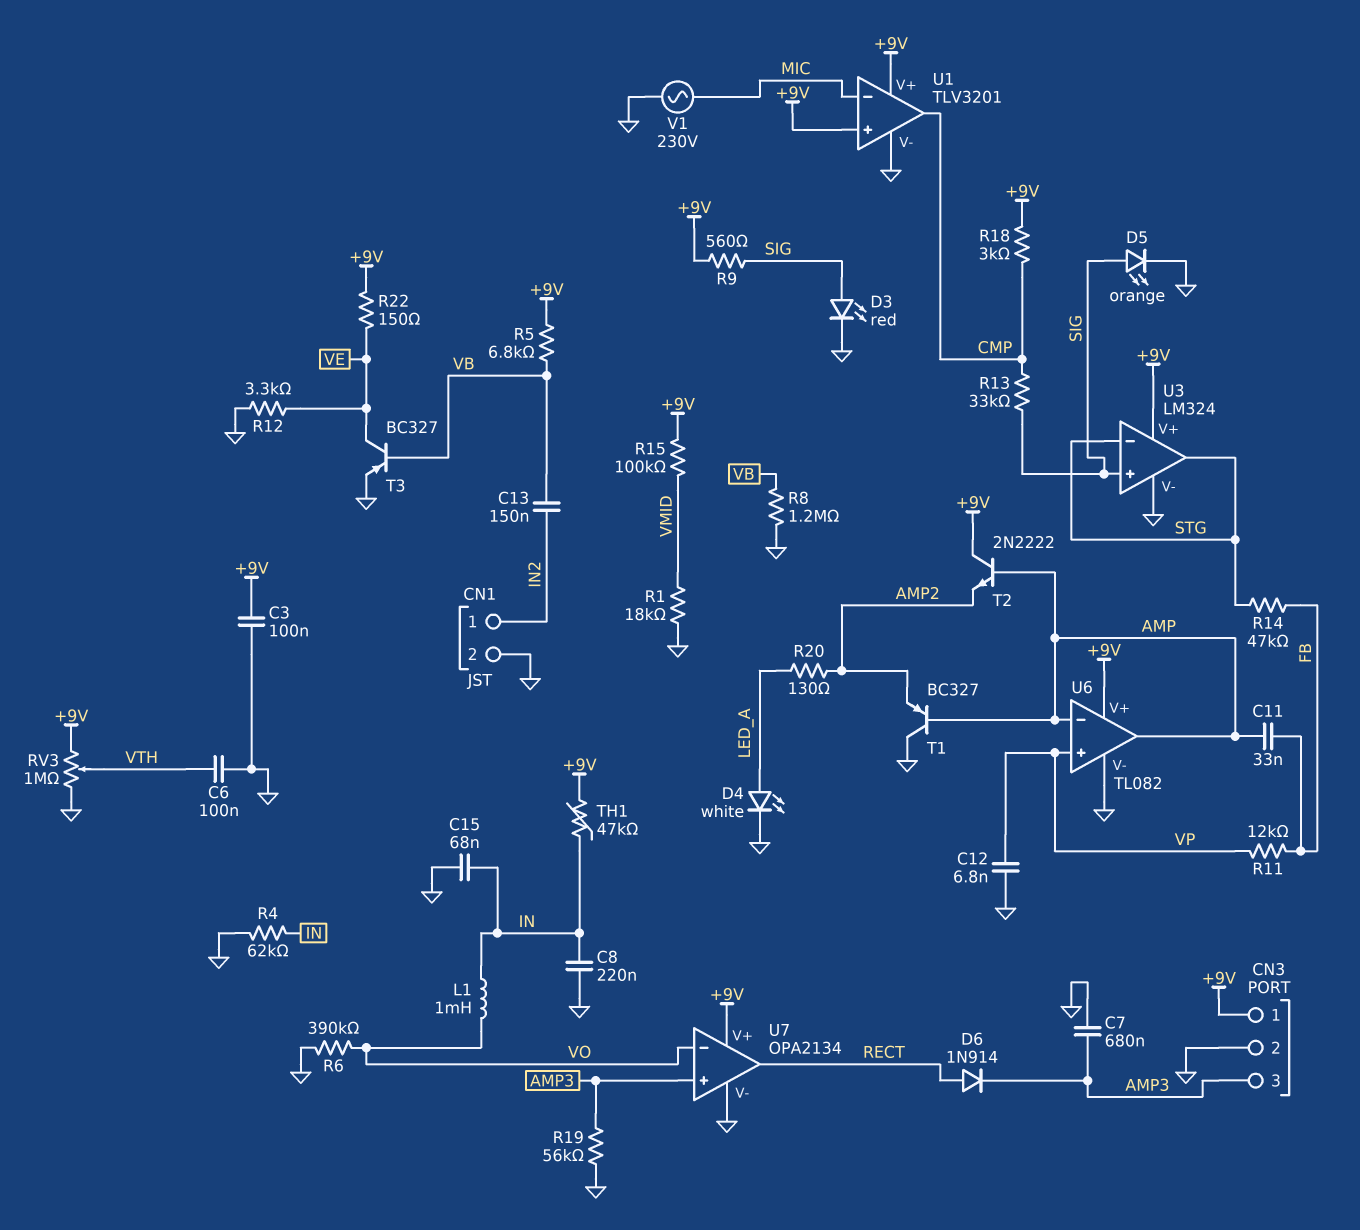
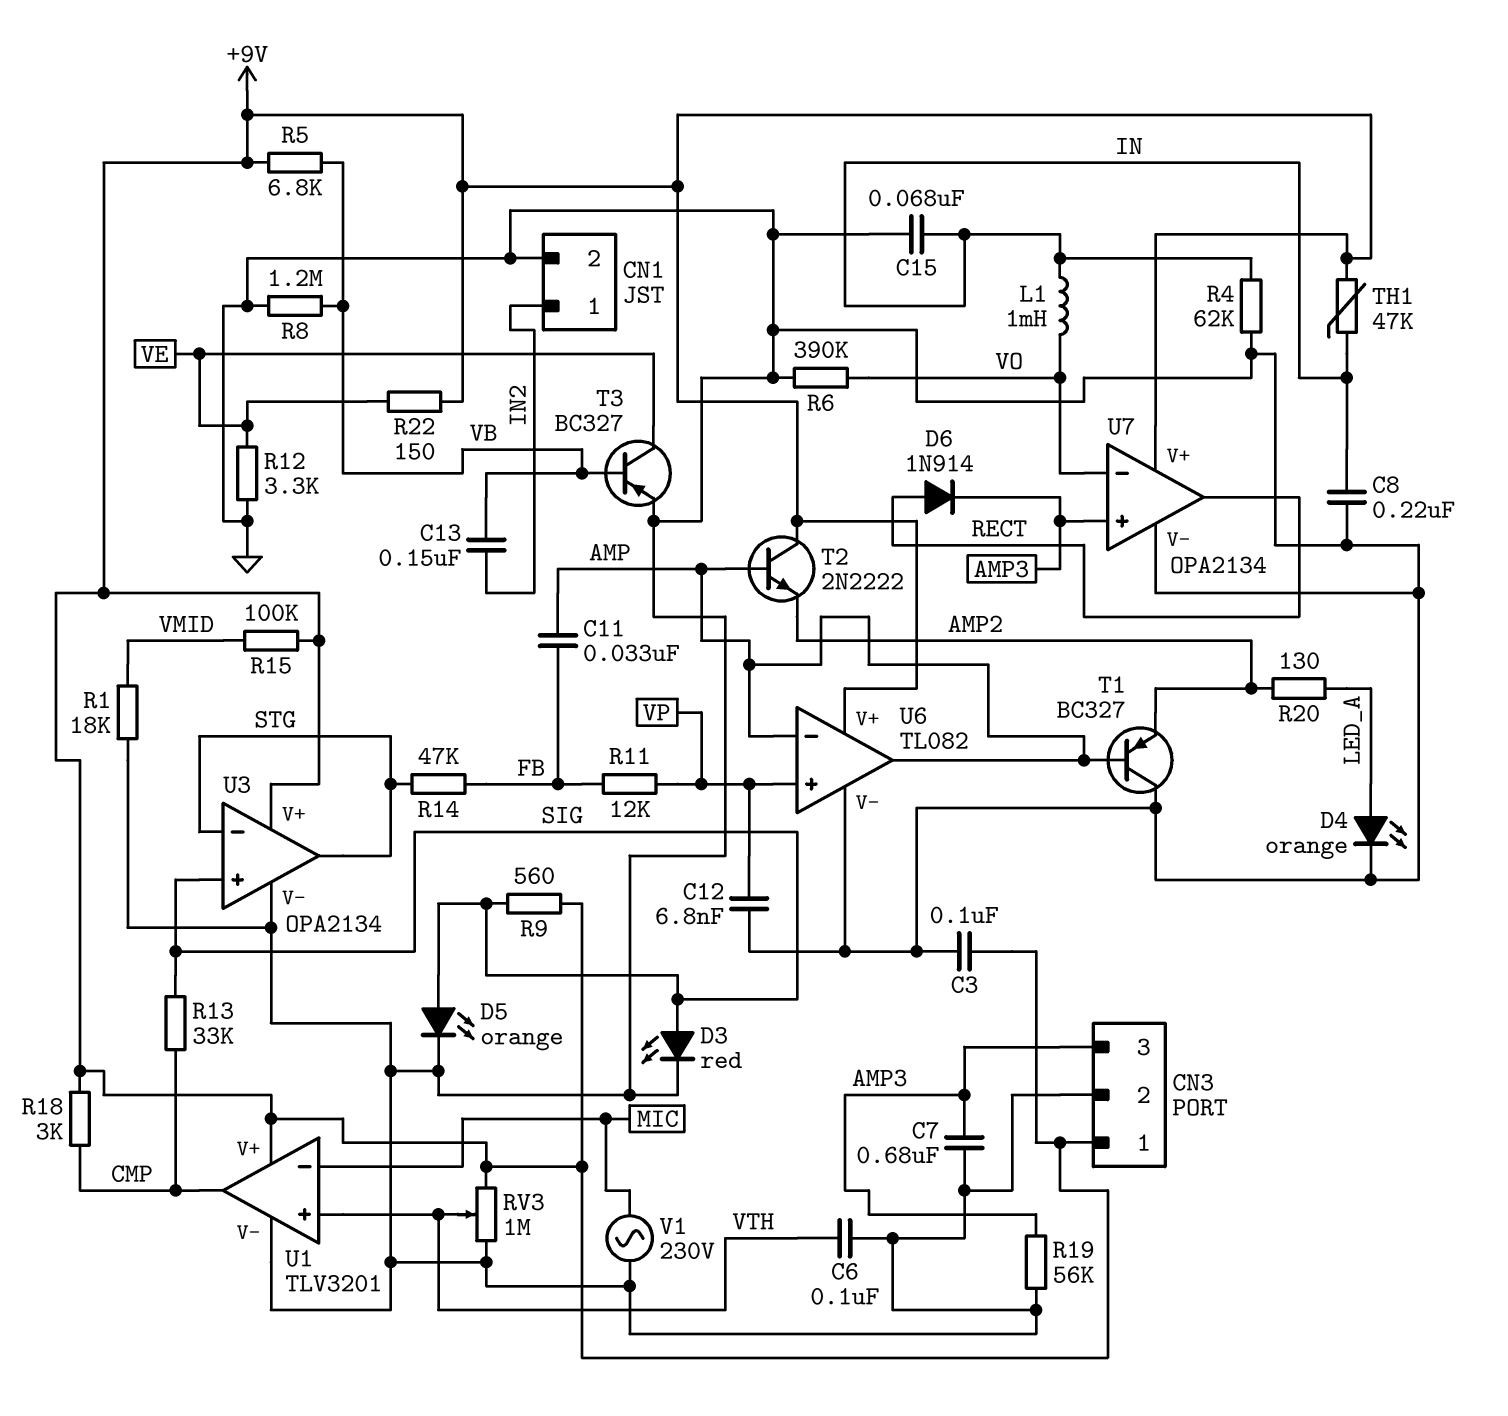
D4: LED white (A LED_A, K GND) -> LED orange (A LED_A, K GND)
U1 pin in+: +9V -> VTH
U3: LM324 -> OPA2134

